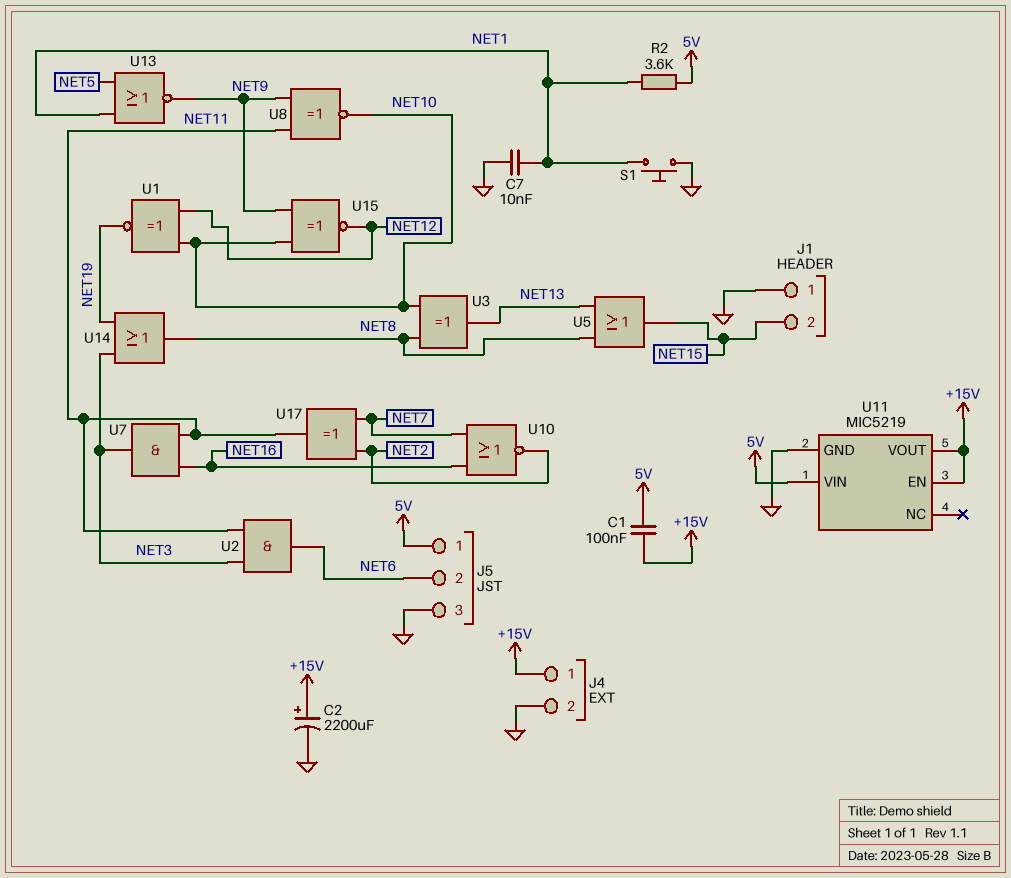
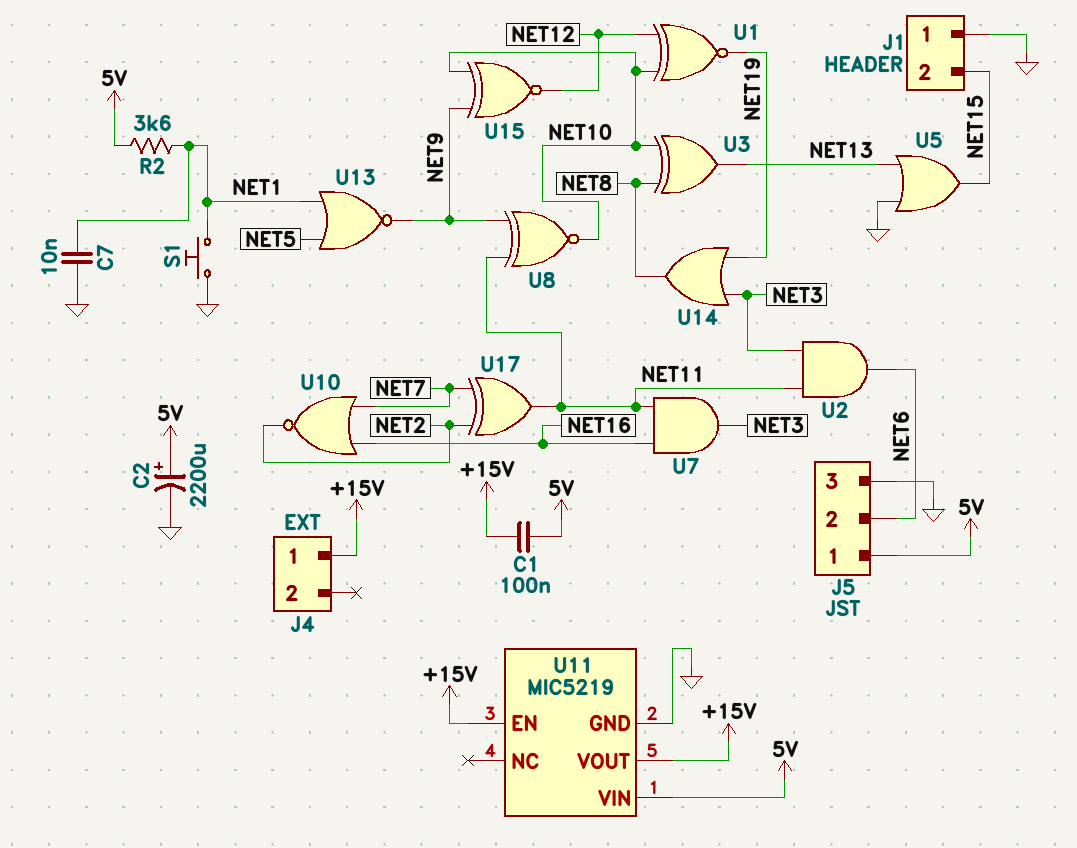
C2: 2200uF (plus +15V, minus GND) -> 2200uF (plus 5V, minus GND)
J4 pin 2: GND -> none
U5: OR (in NET8, in NET13, out NET15) -> OR (in GND, in NET13, out NET15)

